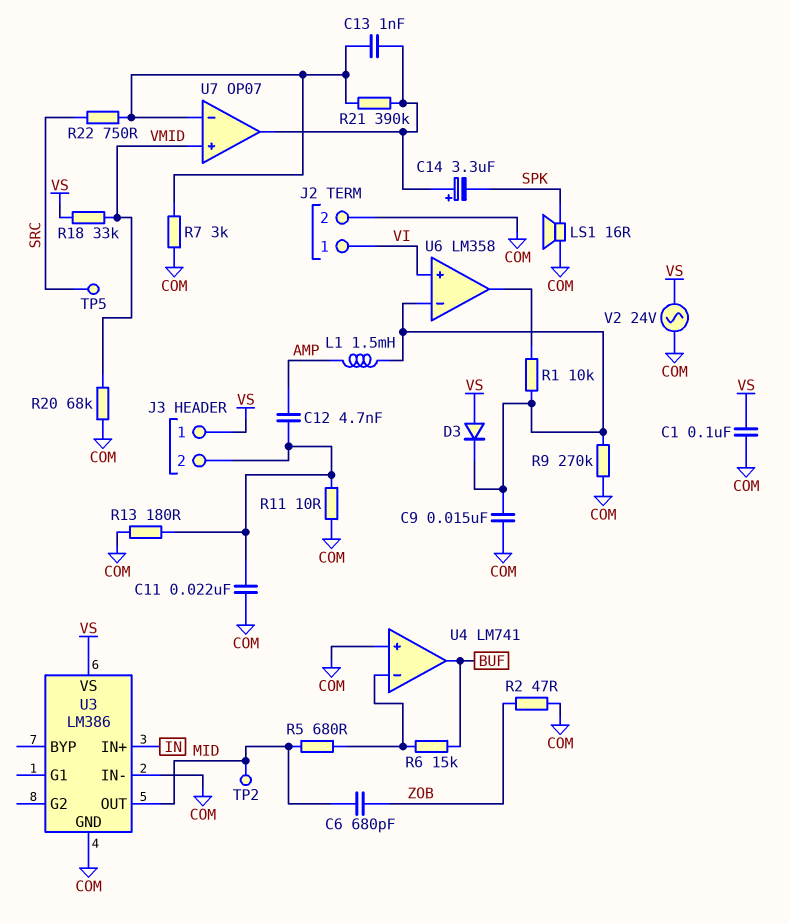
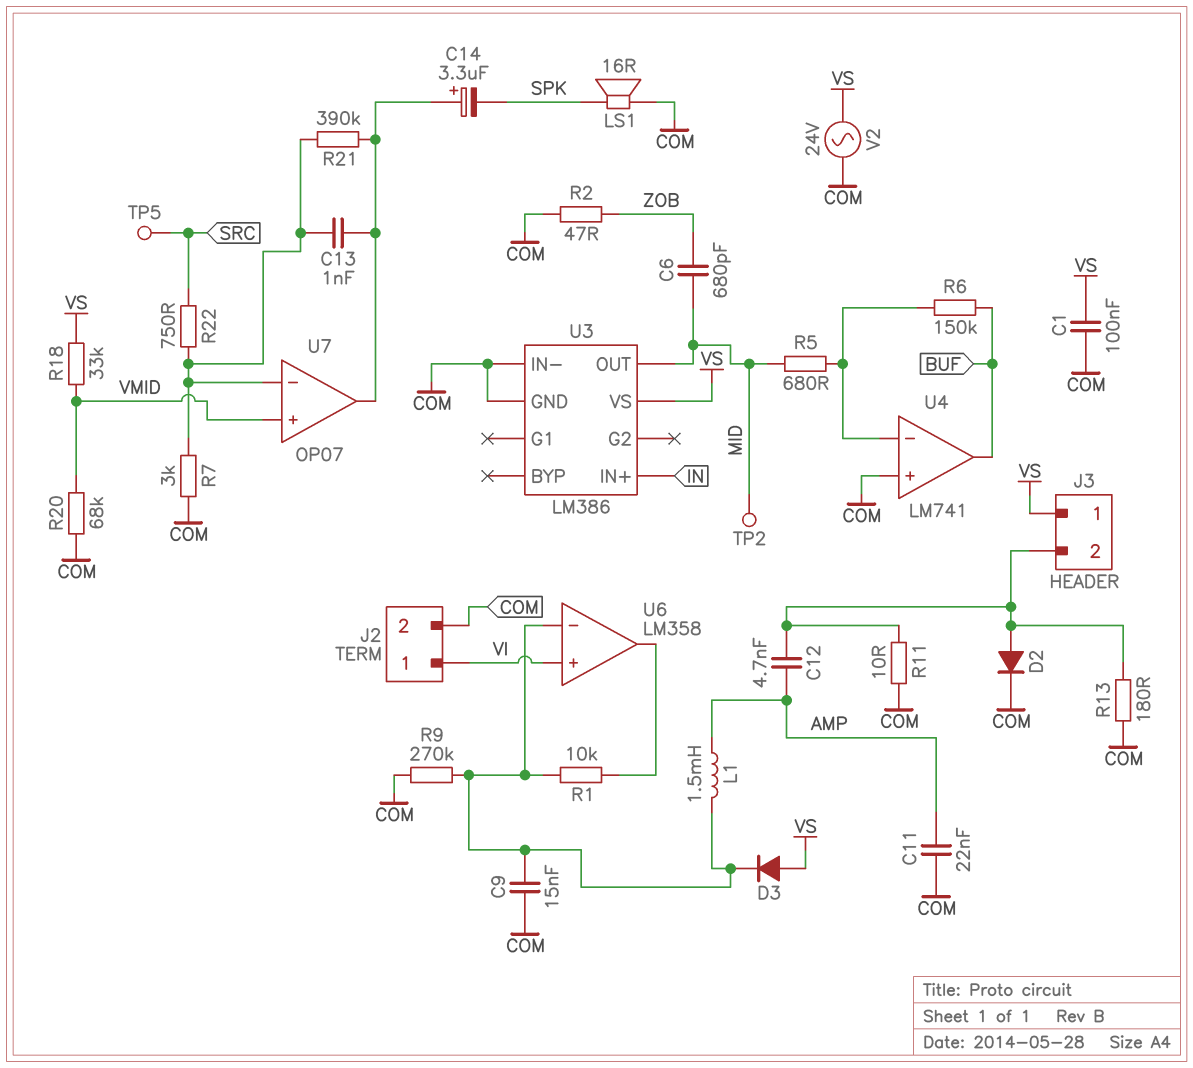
C11: 22nF (COM, J3/2) -> 22nF (AMP, COM)
D2: none -> diode (A J3/2, K COM)
R6: 15k (BUF, U4/in-) -> 150k (BUF, U4/in-)

